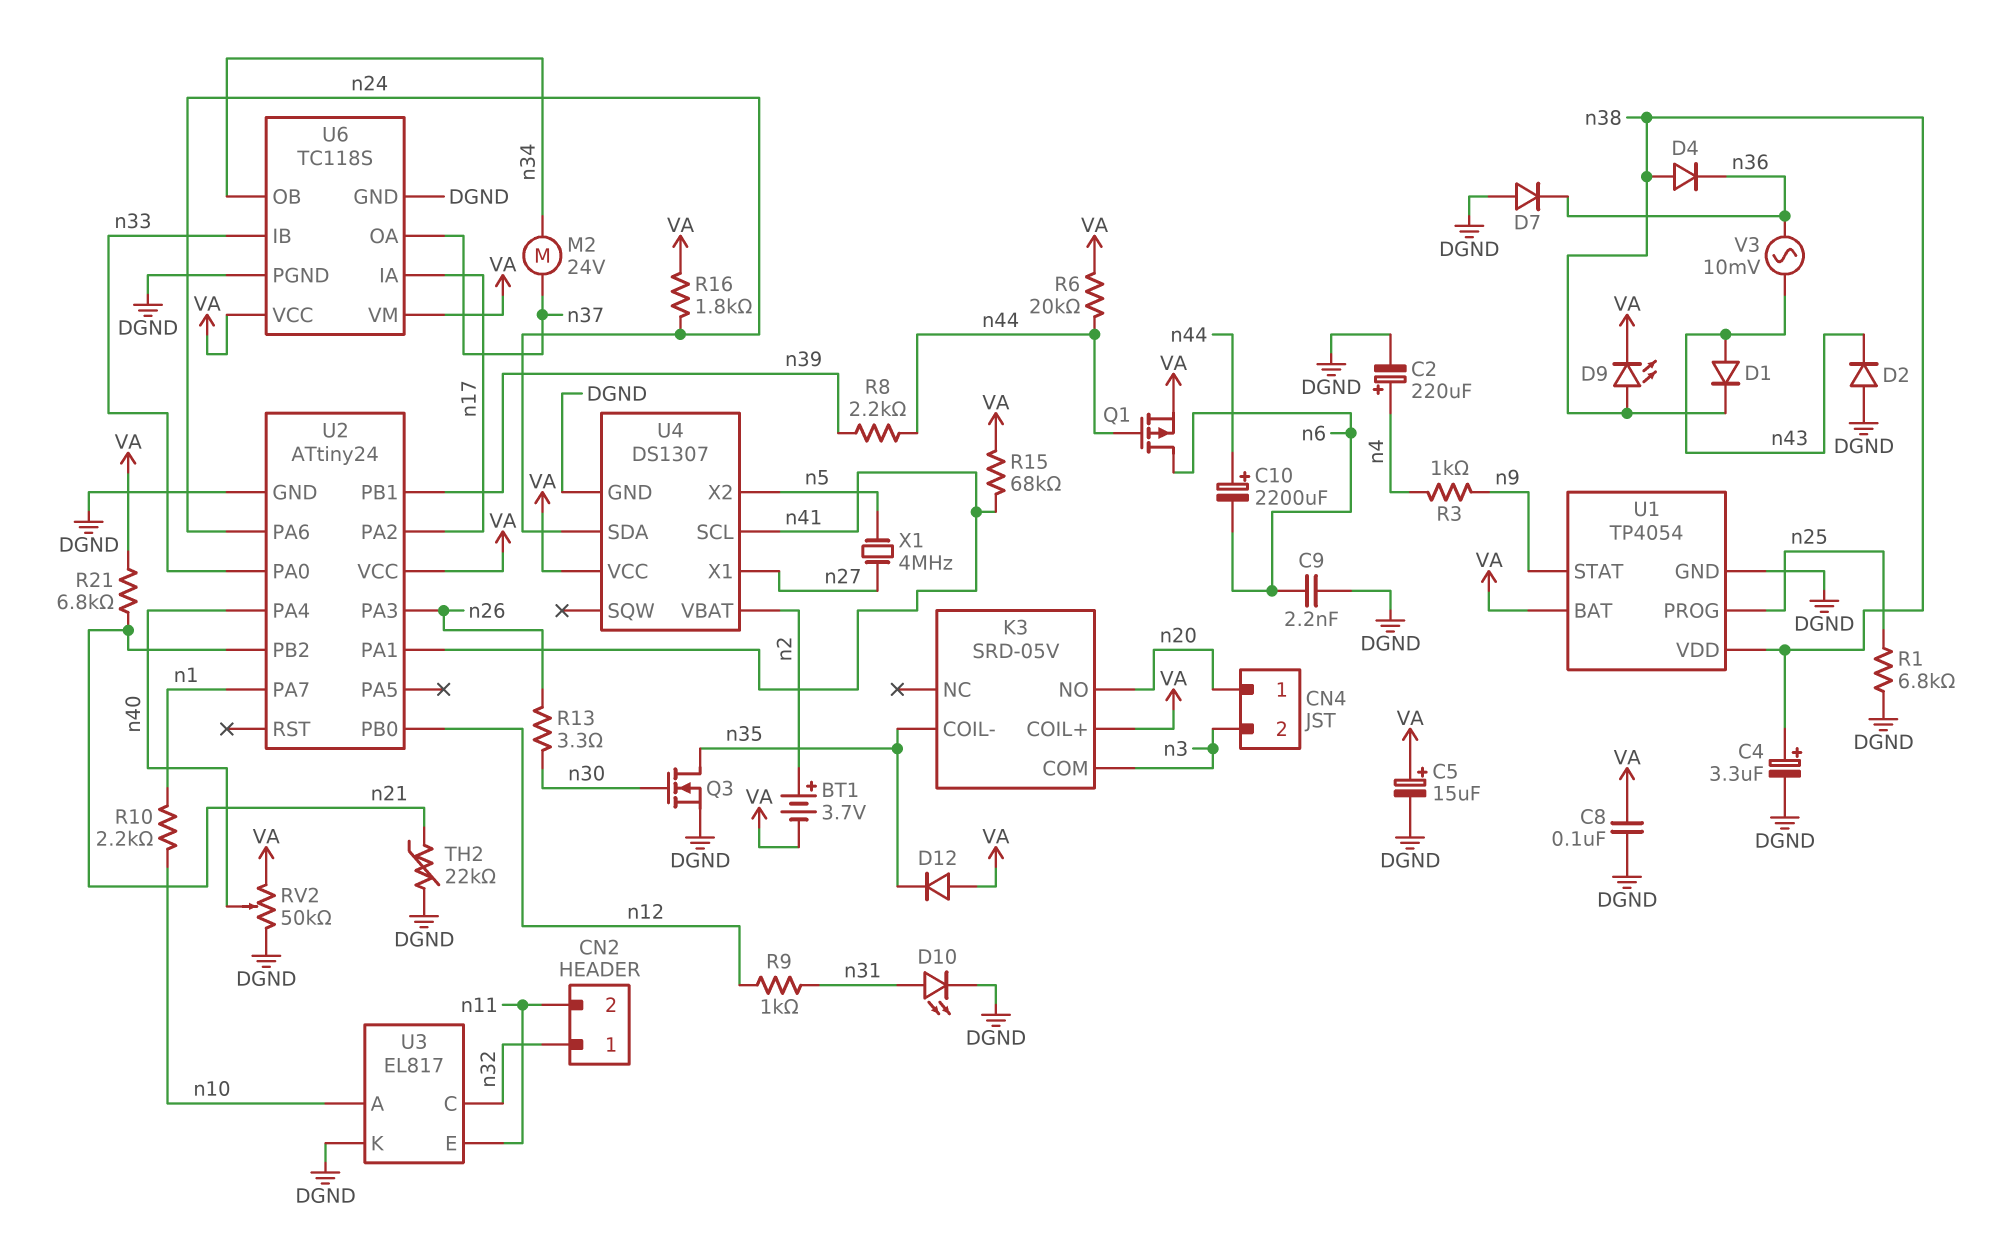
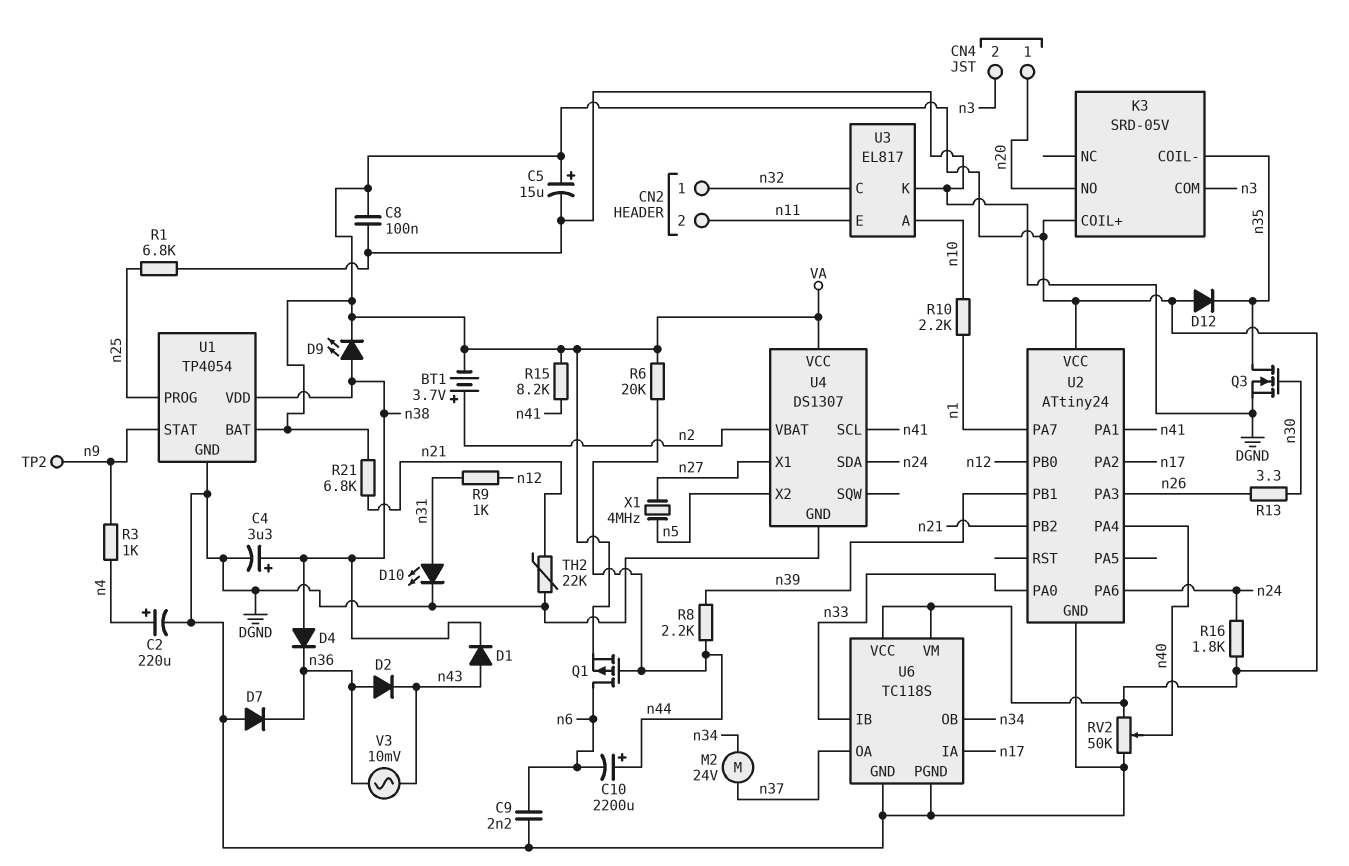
D2: diode (A DGND, K n43) -> diode (A n36, K n43)
R15: 68k (VA, n41) -> 8.2k (VA, n41)
TP2: none -> test point (n9)

